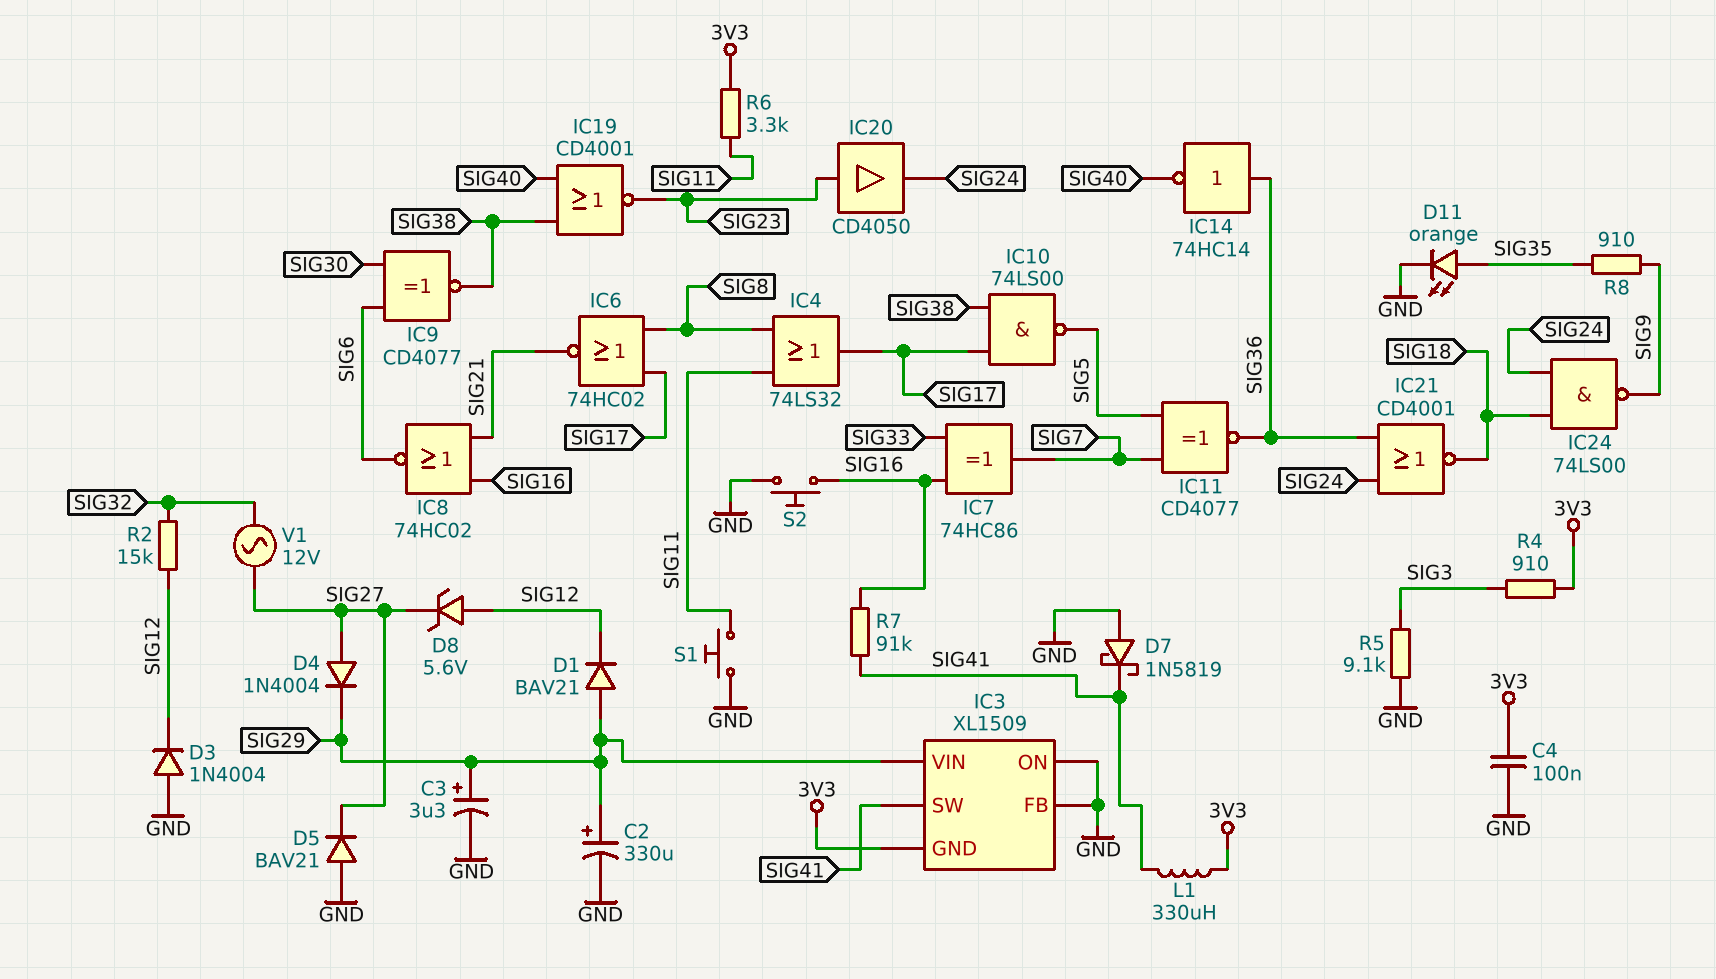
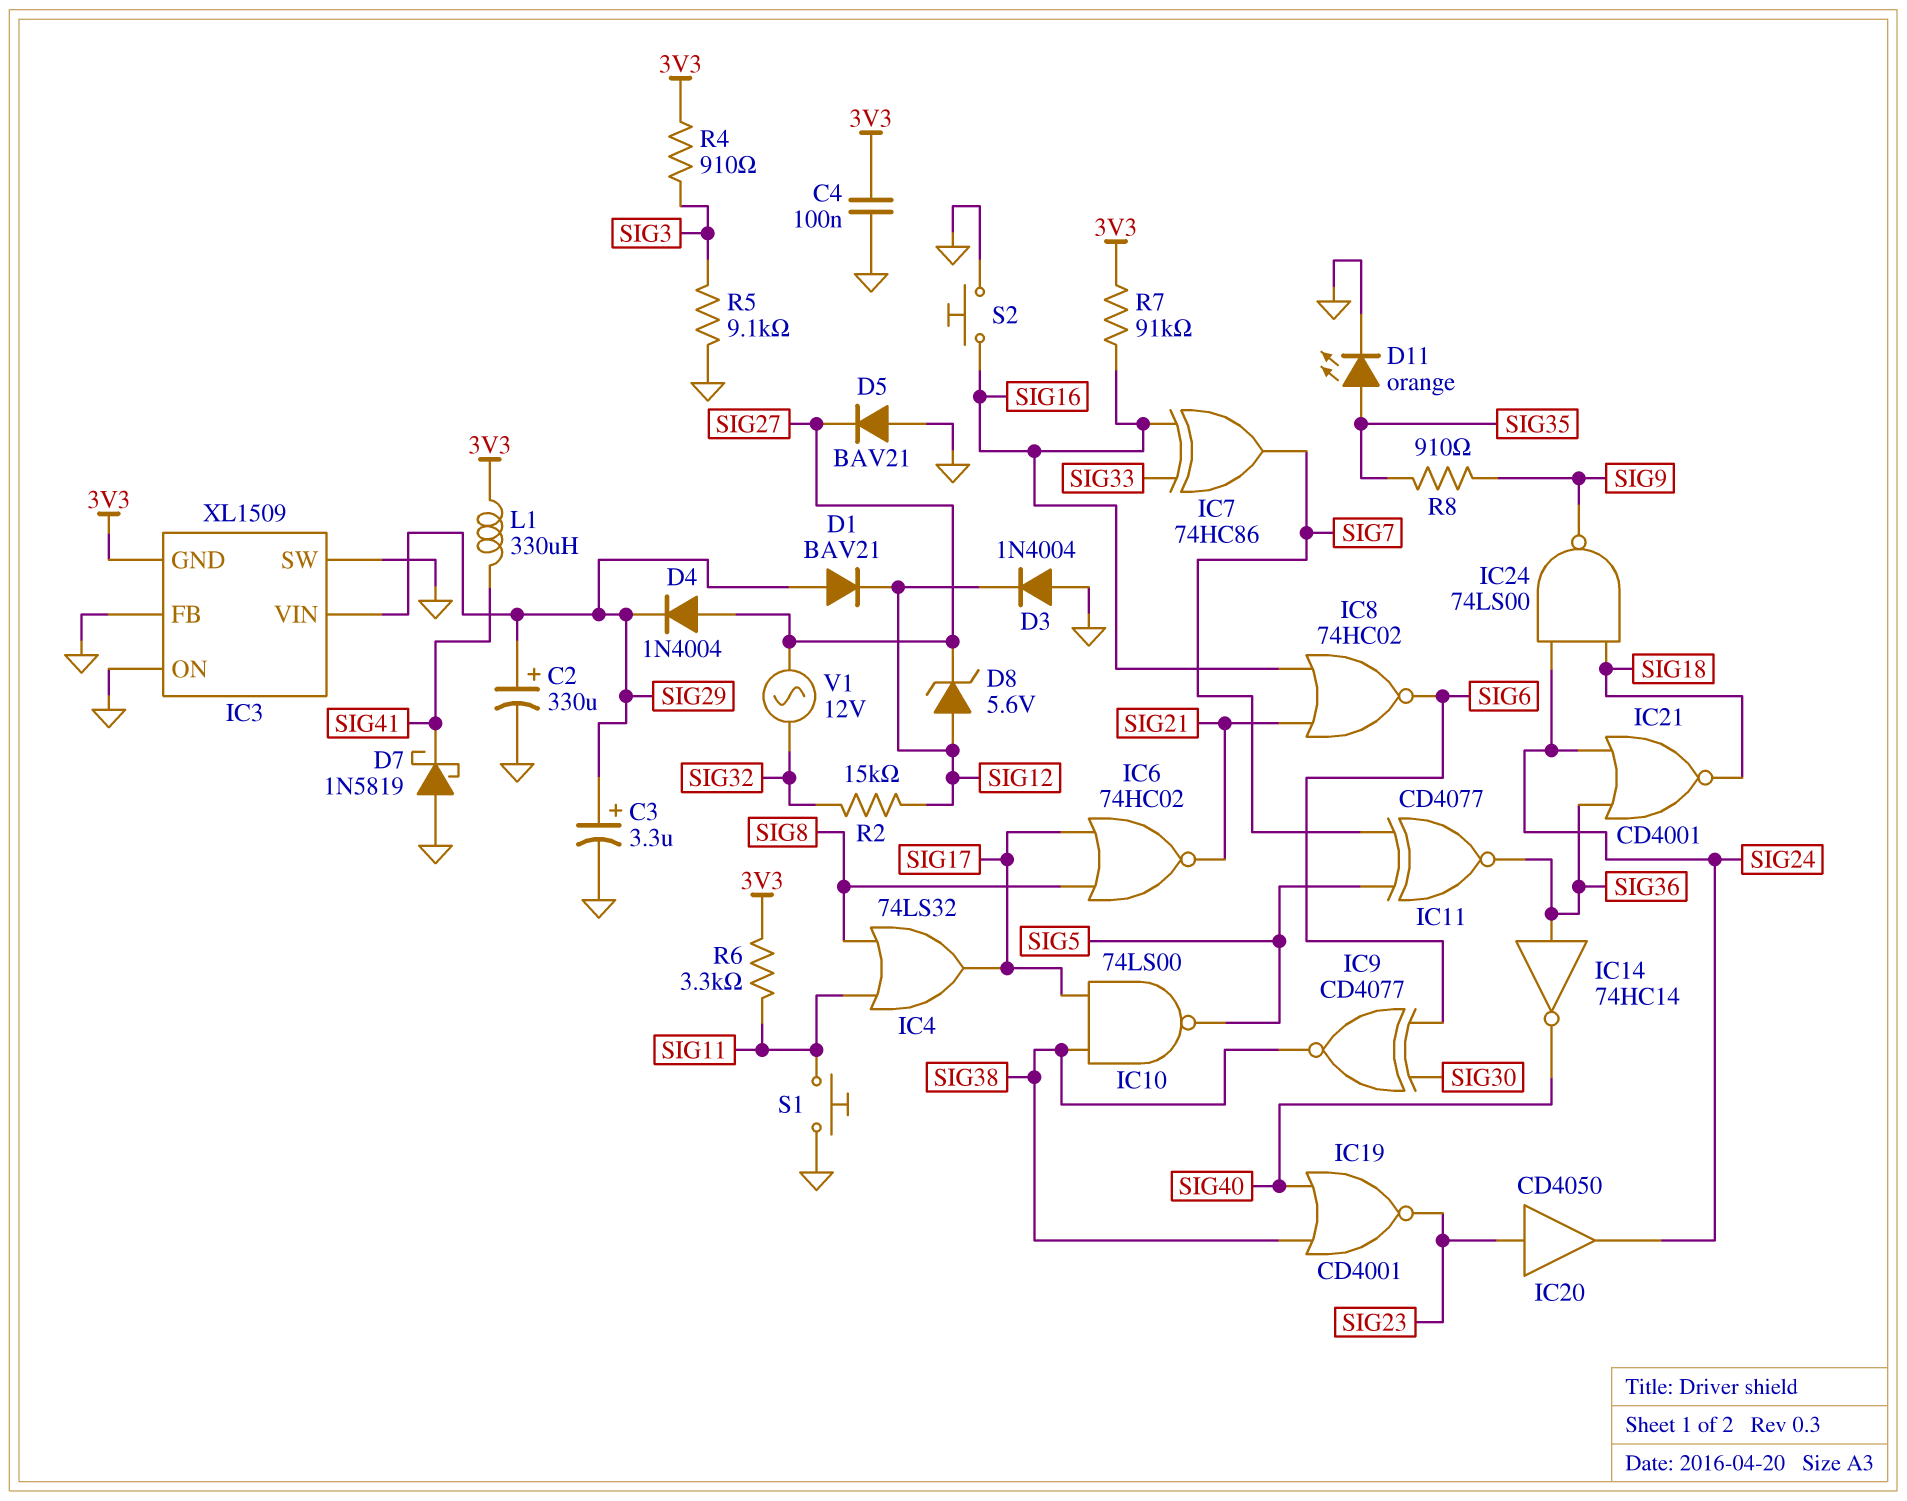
IC3 pin SW: SIG41 -> GND
R7: 91k (SIG16, SIG41) -> 91k (3V3, SIG16)

